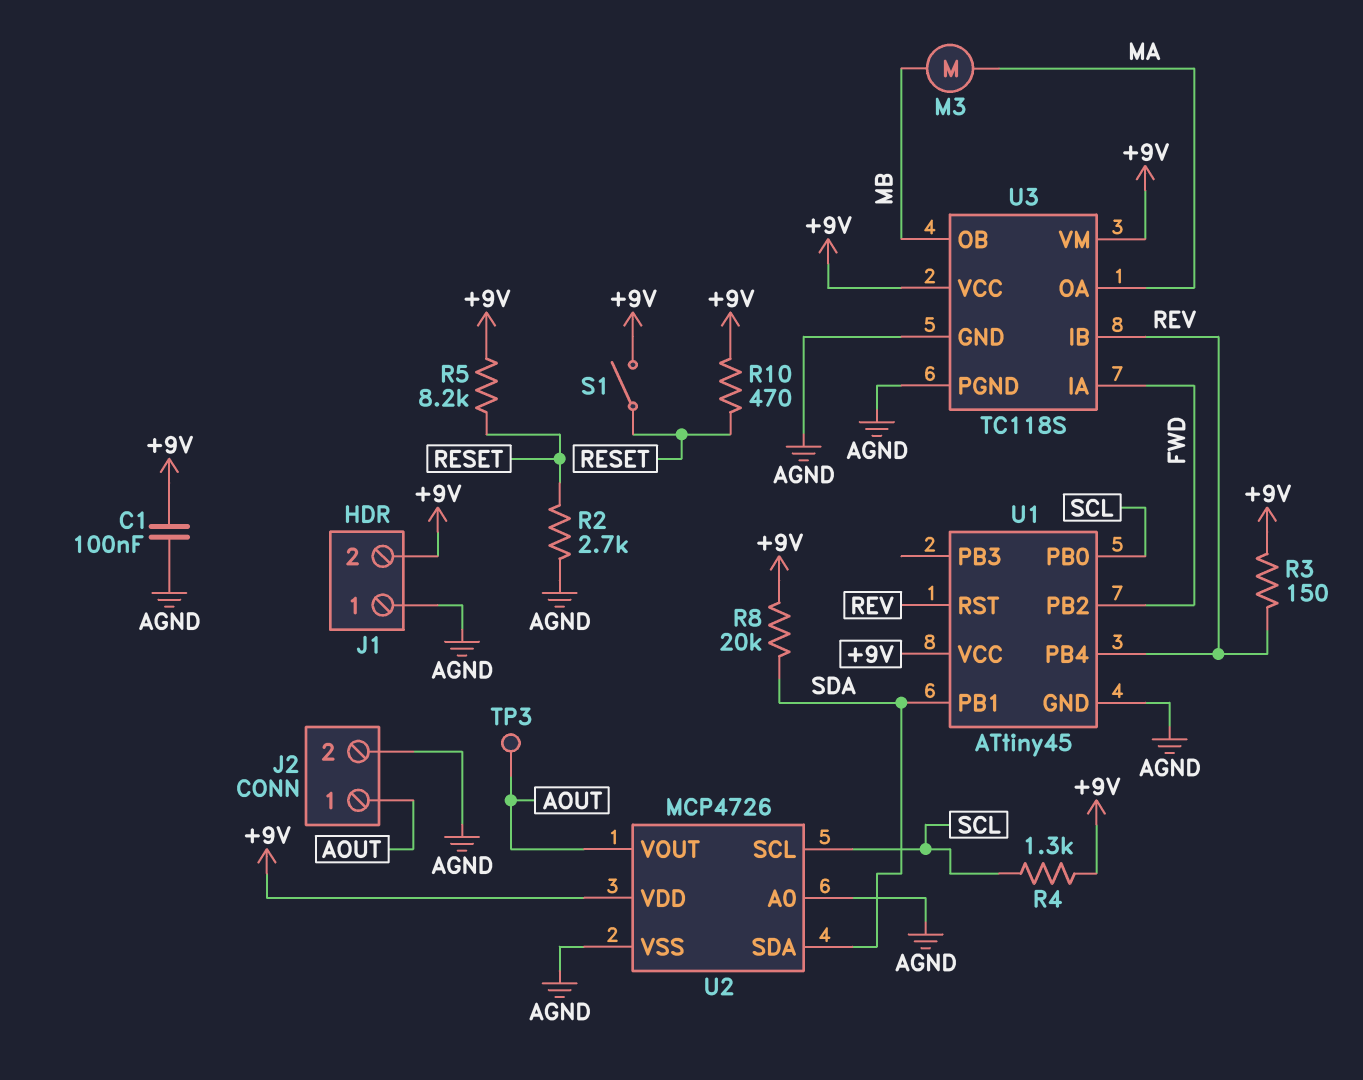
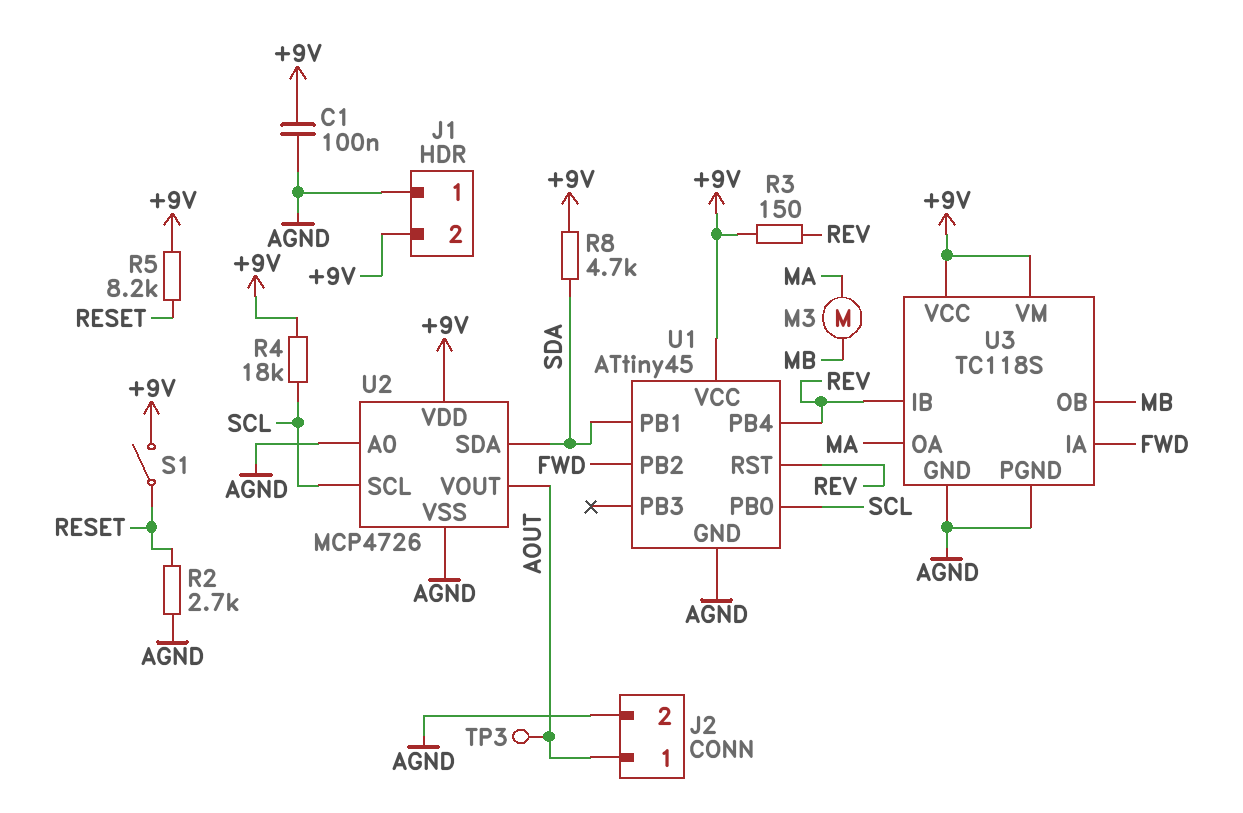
R4: 1.3k (+9V, SCL) -> 18k (+9V, SCL)
R8: 20k (+9V, SDA) -> 4.7k (+9V, SDA)
R10: 470 (+9V, RESET) -> none

